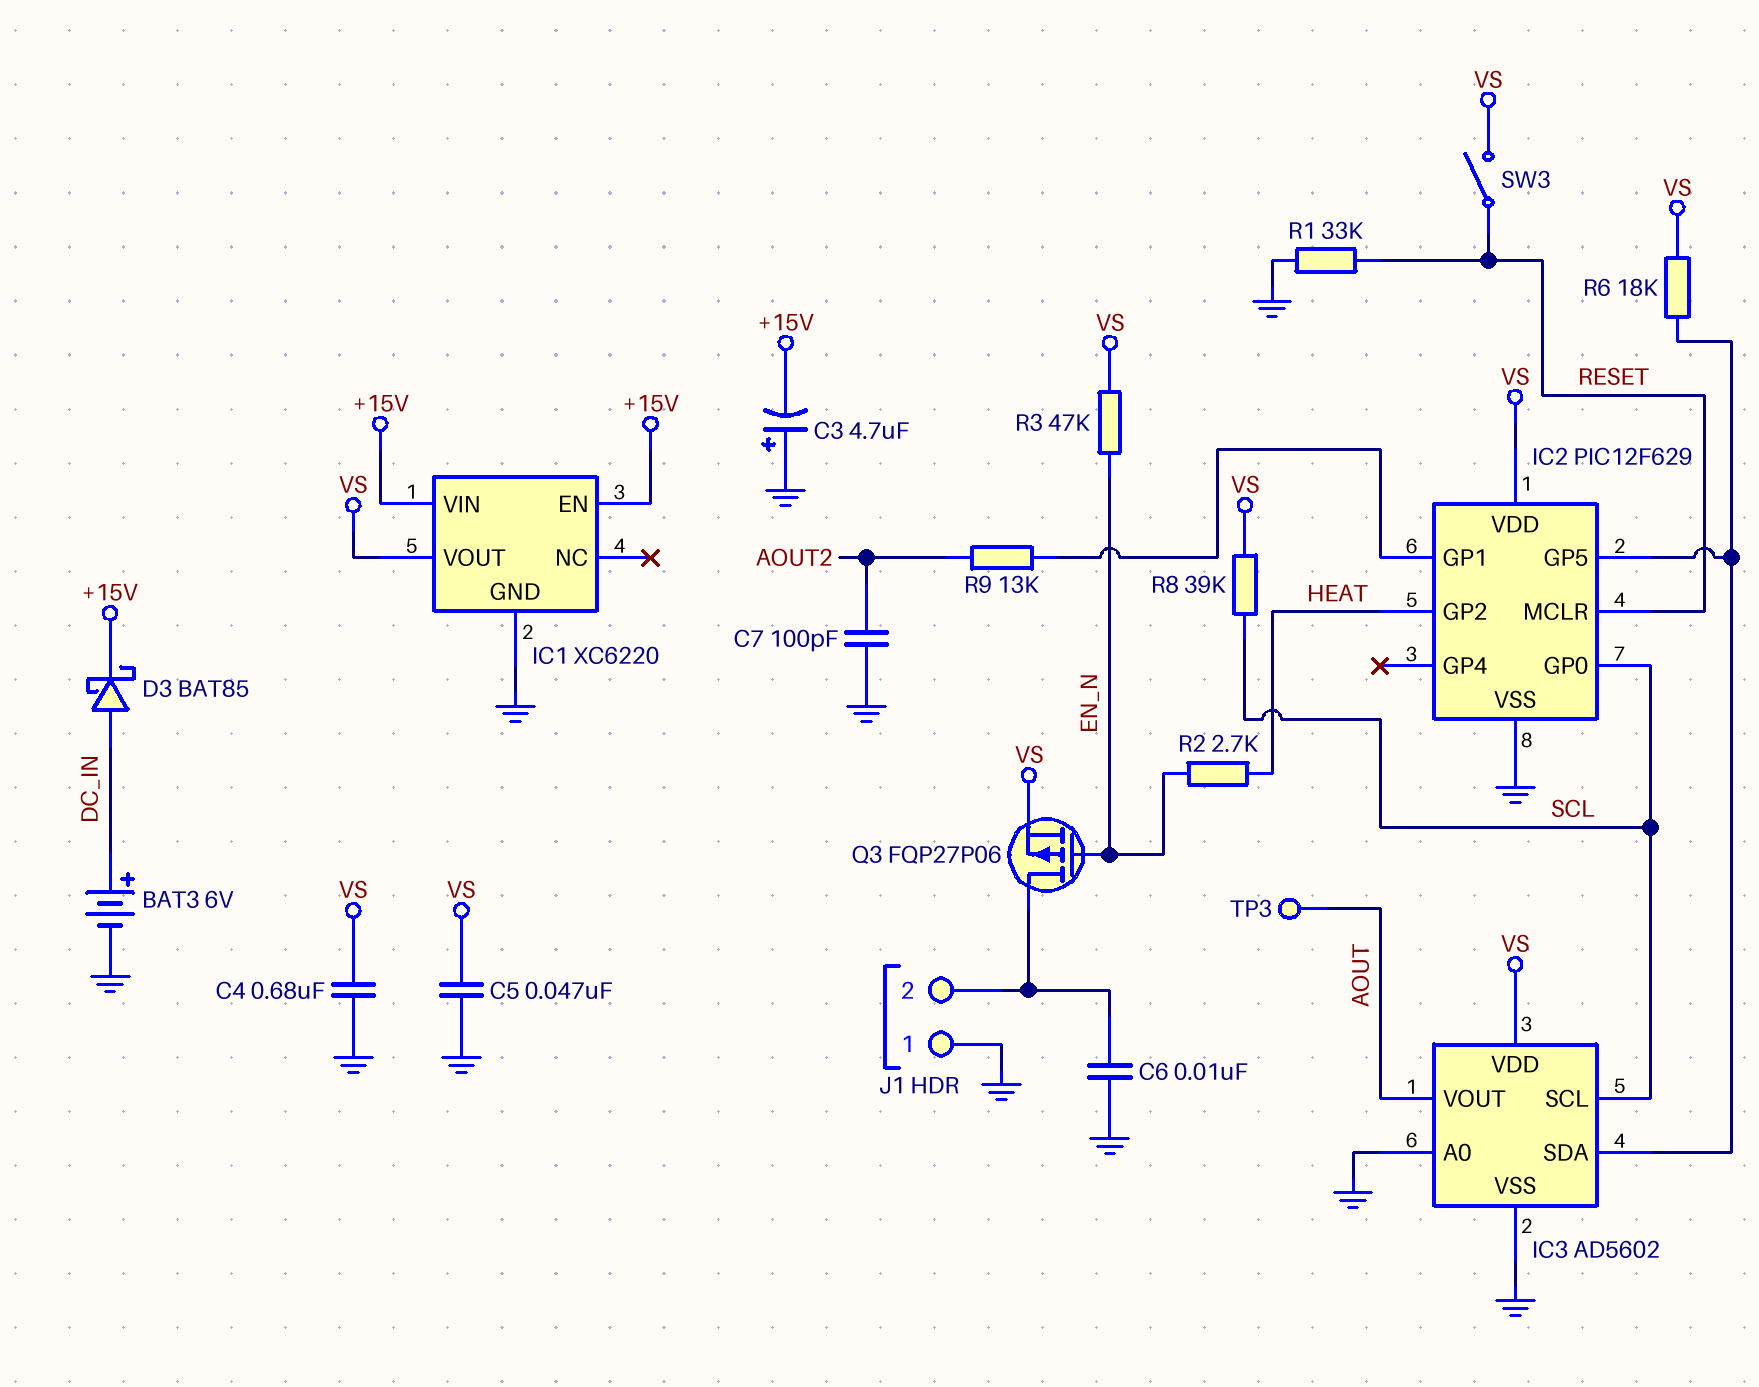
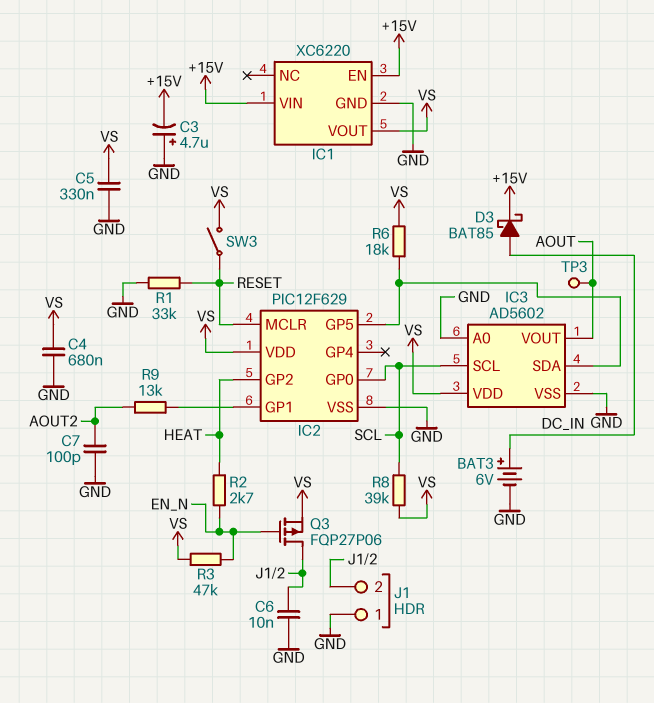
C5: 47nF (GND, VS) -> 330nF (GND, VS)

